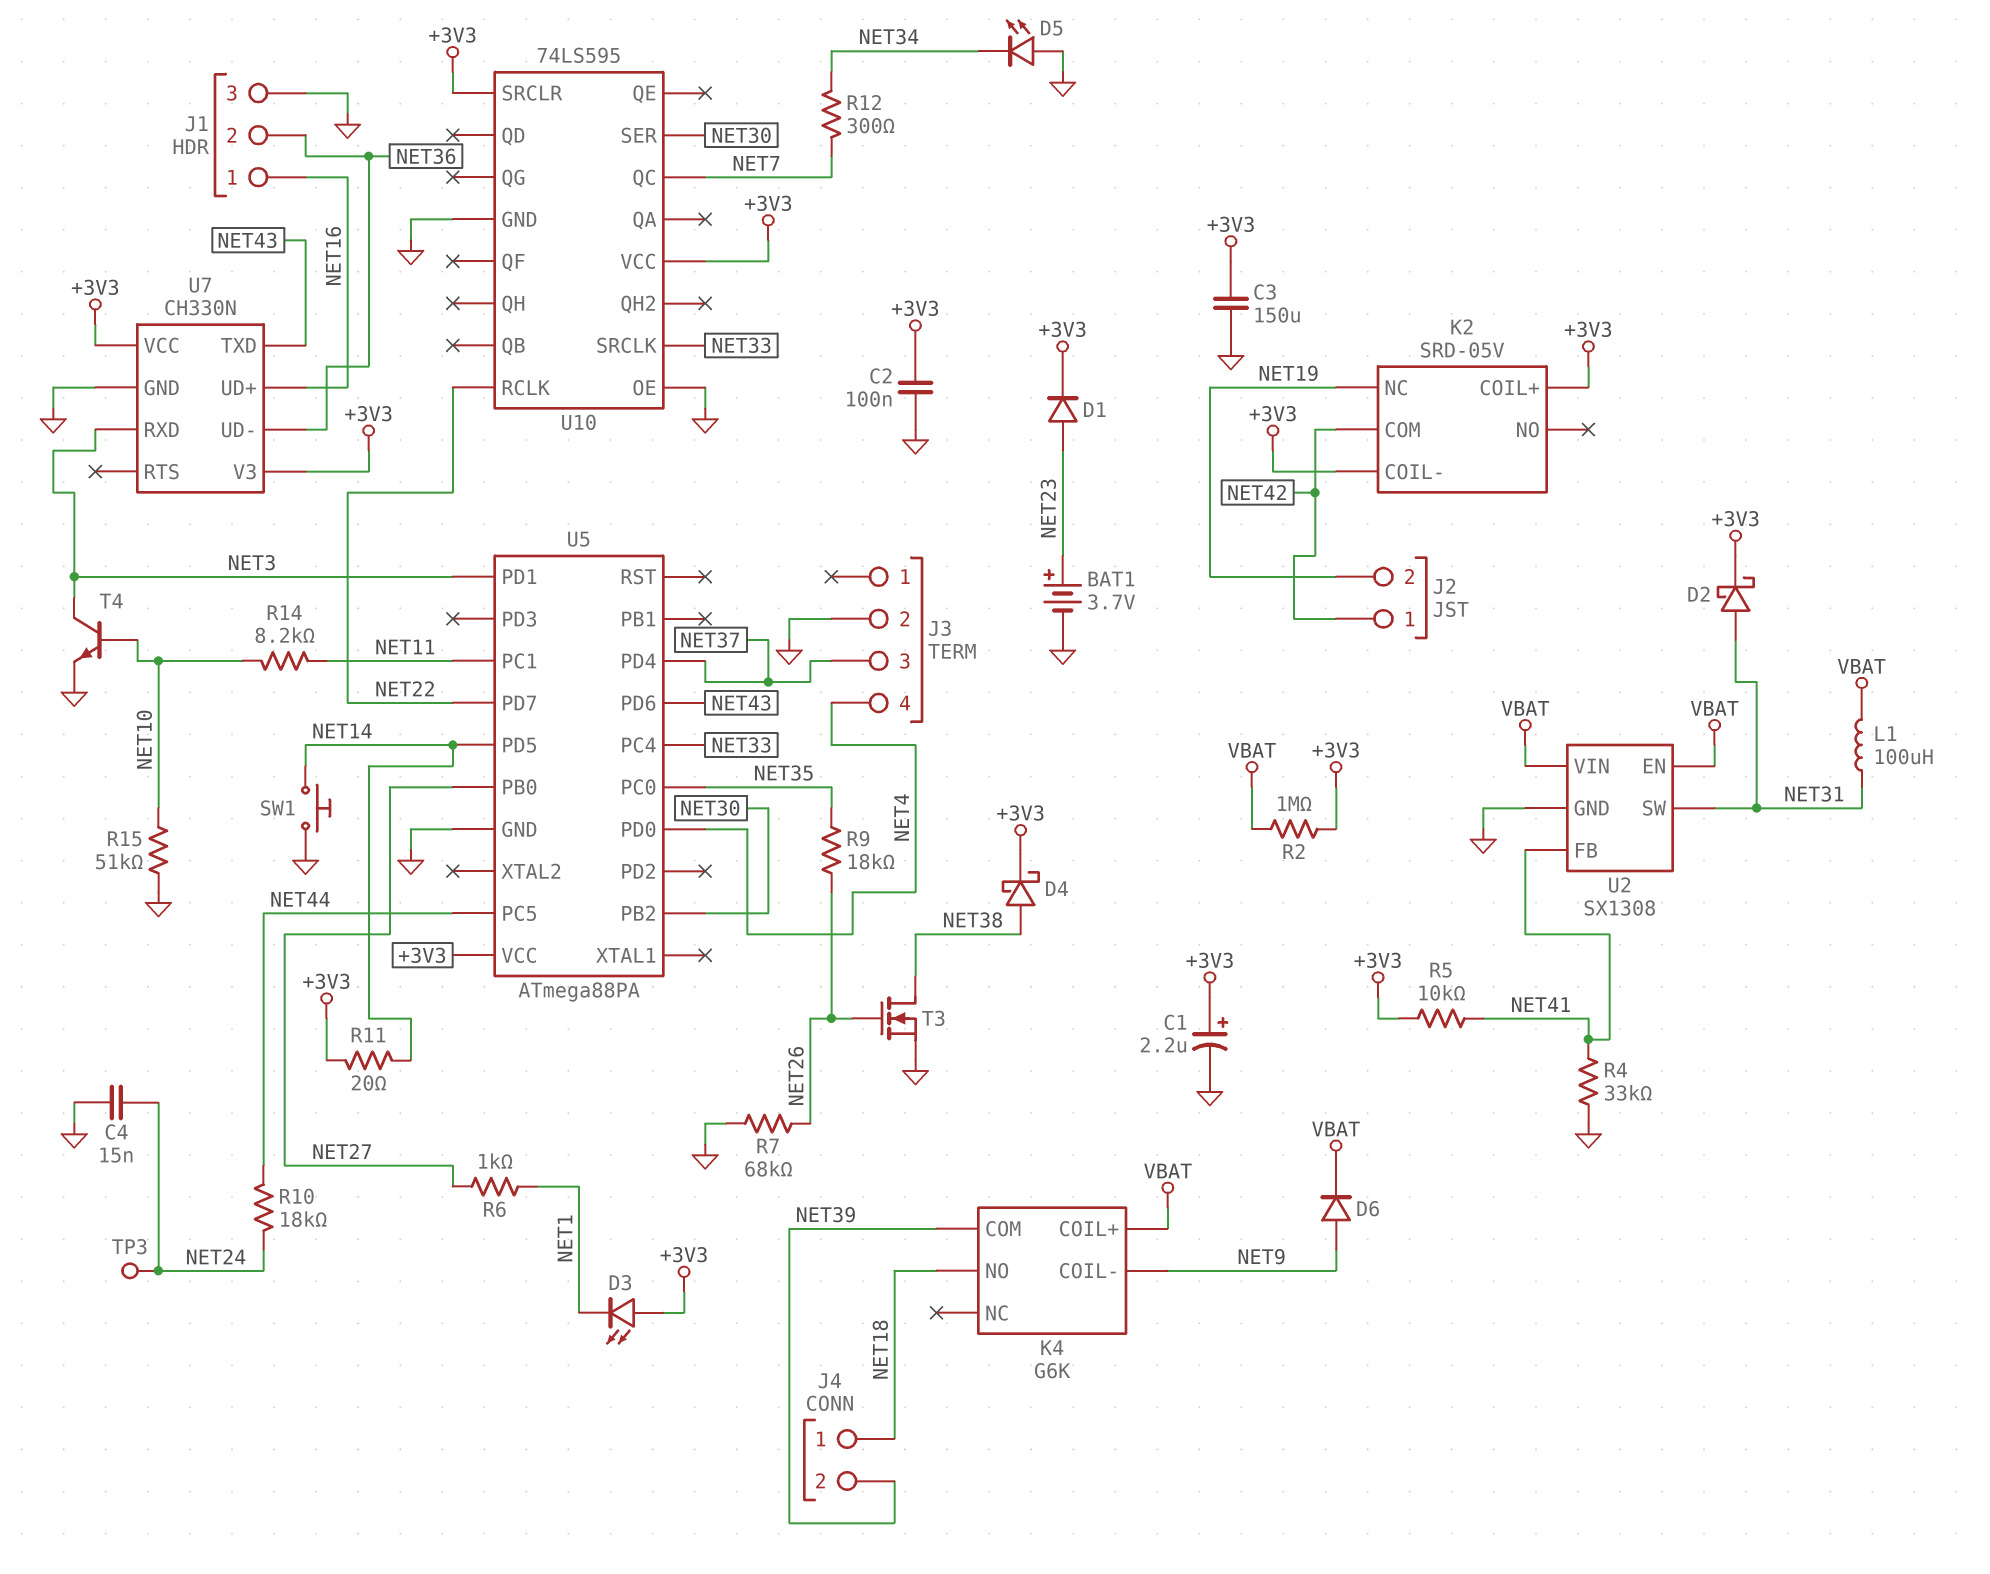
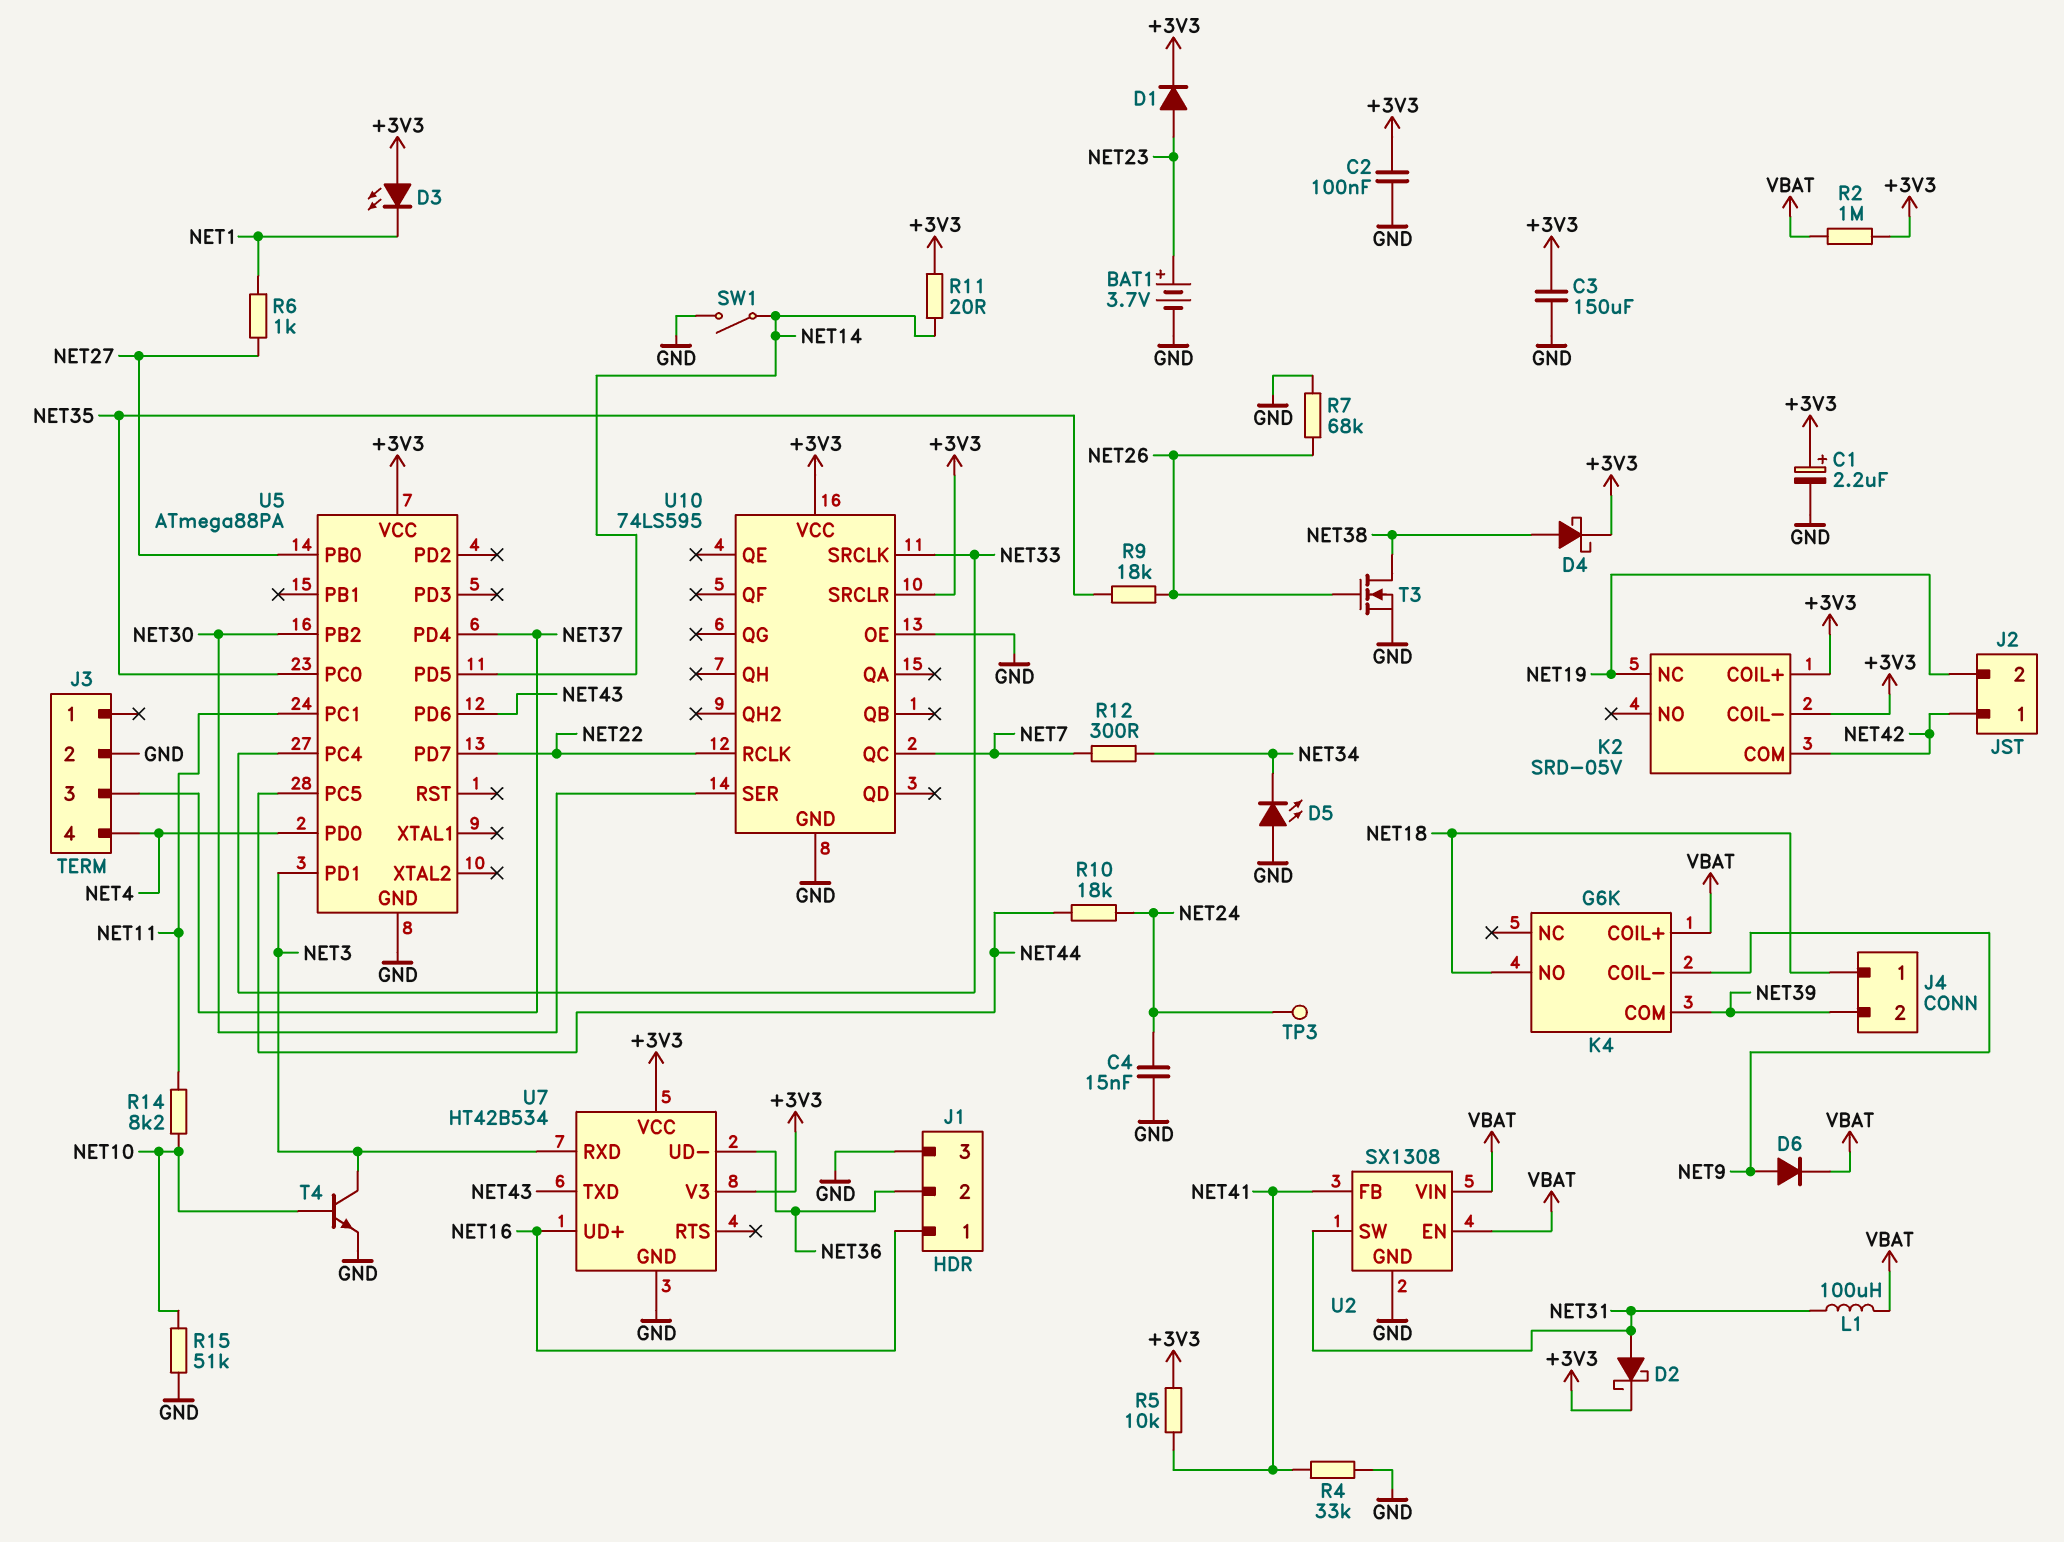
SW1: button (GND, NET14) -> switch (GND, NET14)
U7: CH330N -> HT42B534

